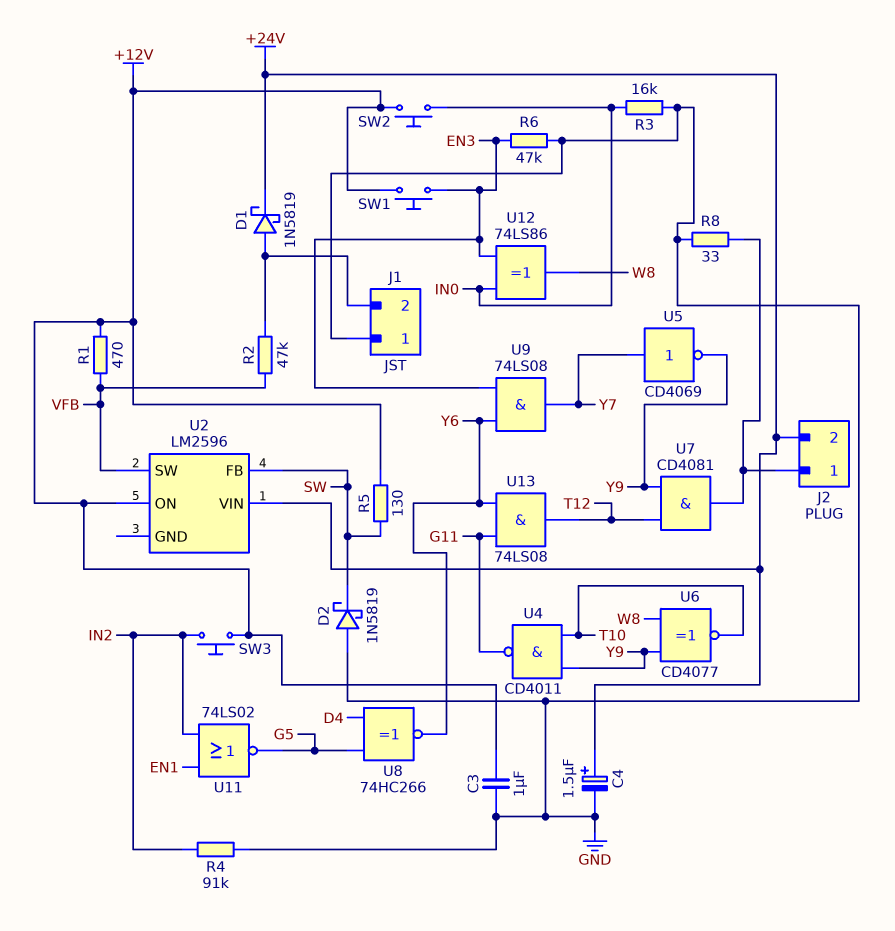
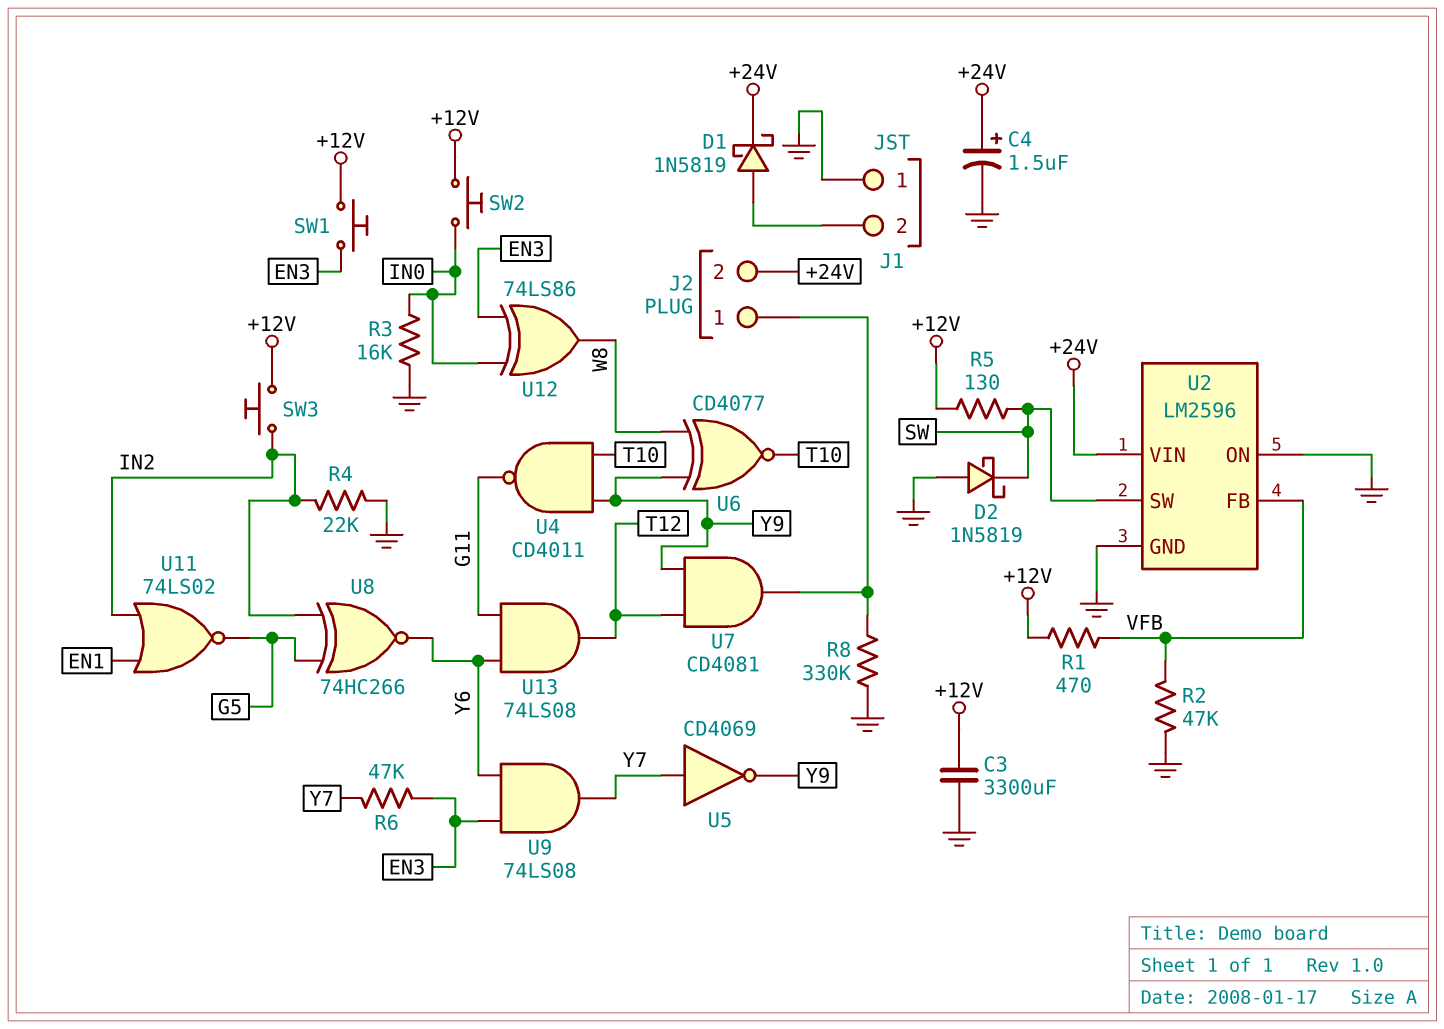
C3: 1uF (+12V, GND) -> 3300uF (+12V, GND)
R2: 47k (J1/2, VFB) -> 47k (GND, VFB)
R4: 91k (GND, IN2) -> 22k (GND, IN2)
R6: 47k (EN3, GND) -> 47k (EN3, Y7)
R8: 33 (GND, J2/1) -> 330k (GND, J2/1)
U2 pin FB: SW -> VFB
U2 pin GND: none -> GND
U2 pin ON: +12V -> GND
U2 pin SW: VFB -> SW
U8: XNOR 74HC266 (in D4, in G5, out Y6) -> XNOR 74HC266 (in G5, in IN2, out Y6)

